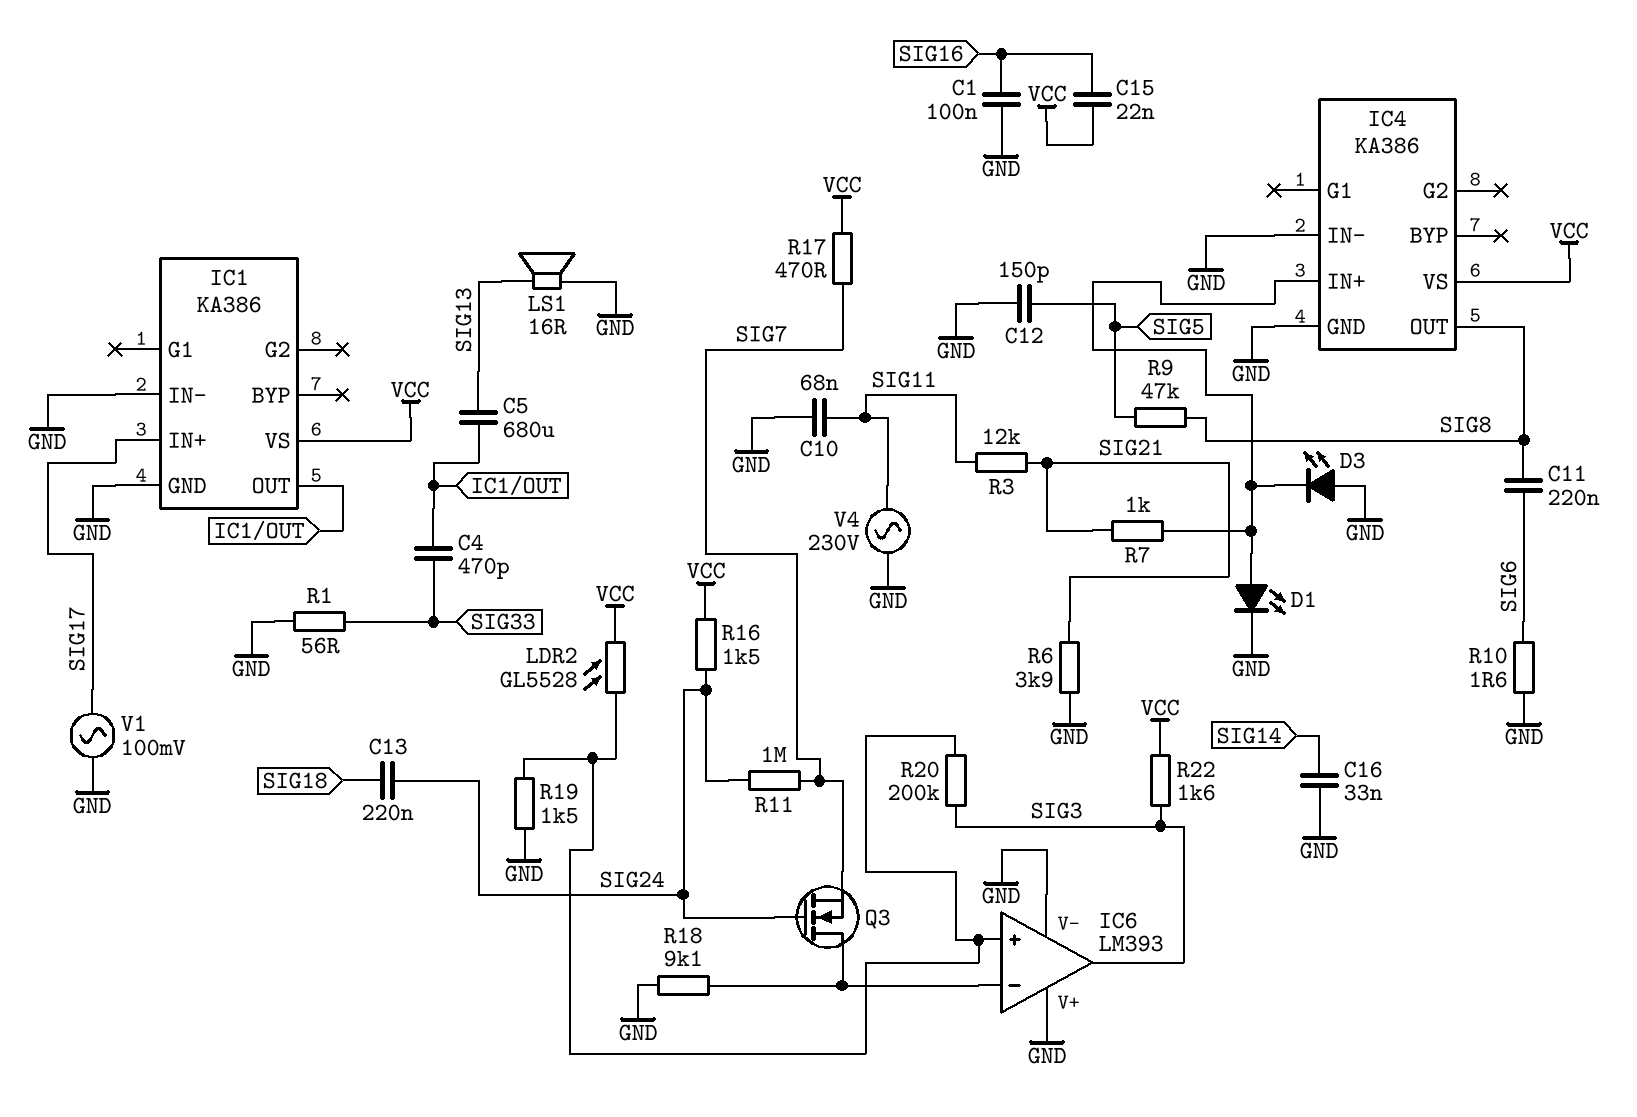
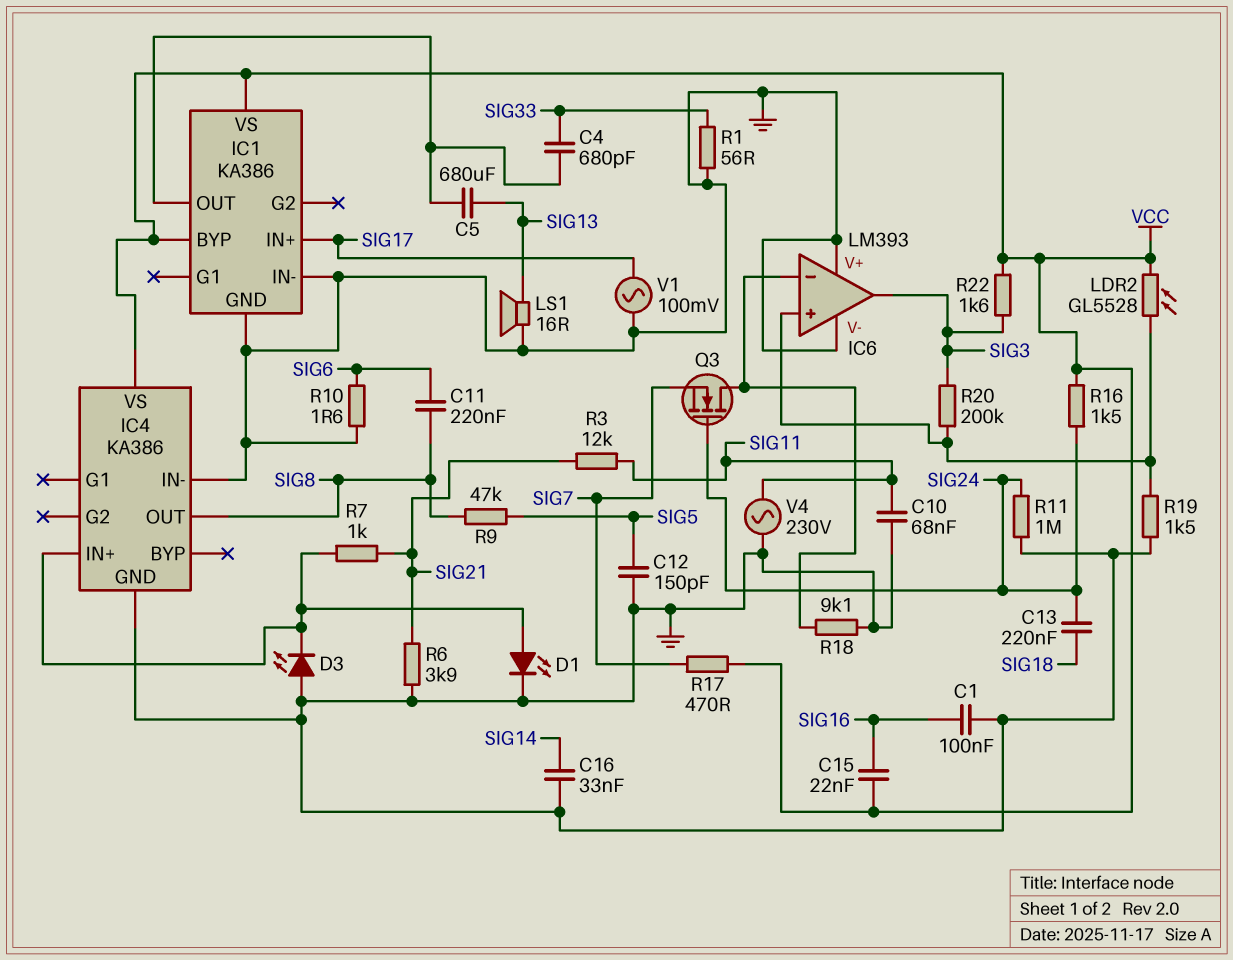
C4: 470pF (IC1/OUT, SIG33) -> 680pF (IC1/OUT, SIG33)
IC1 pin BYP: none -> VCC
R11: 1M (SIG7, SIG24) -> 1M (GND, SIG24)

